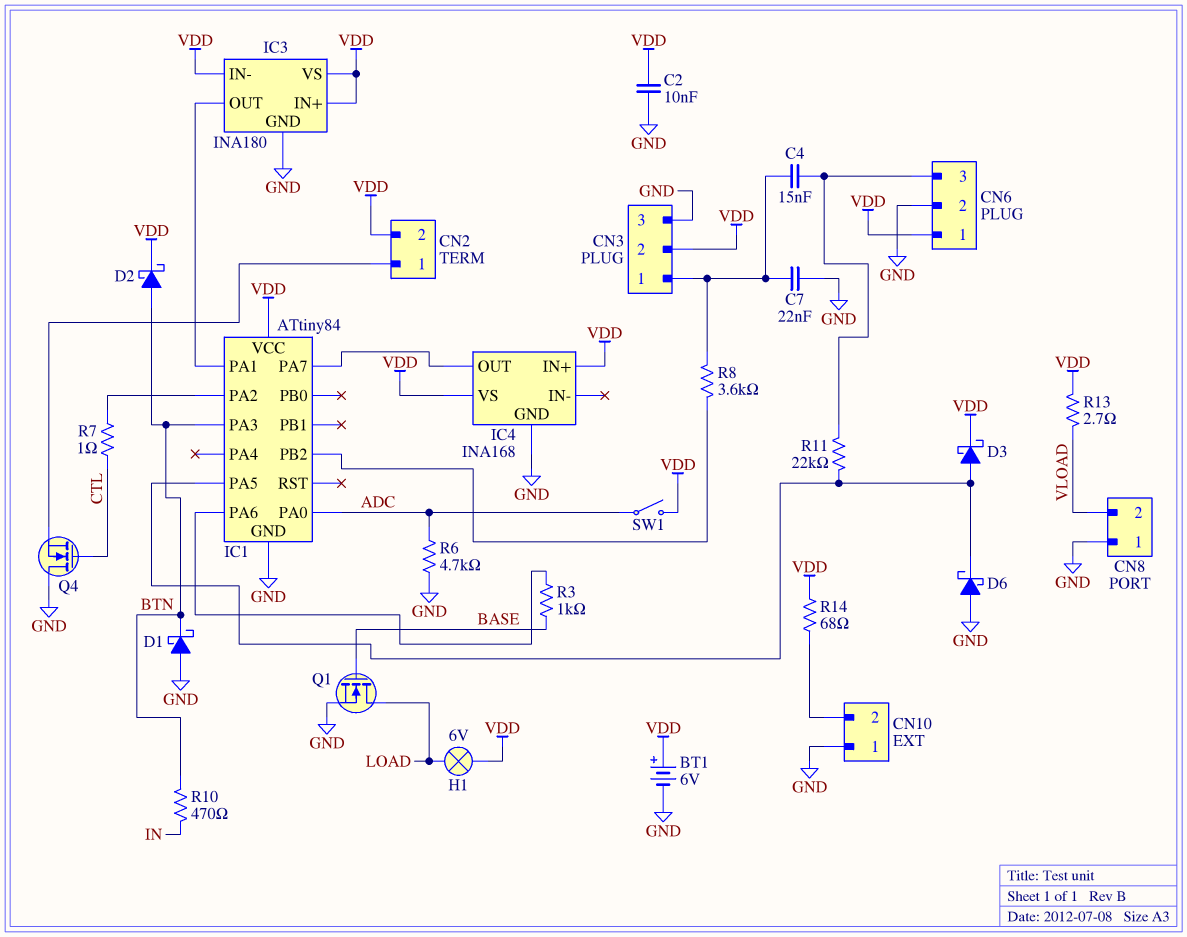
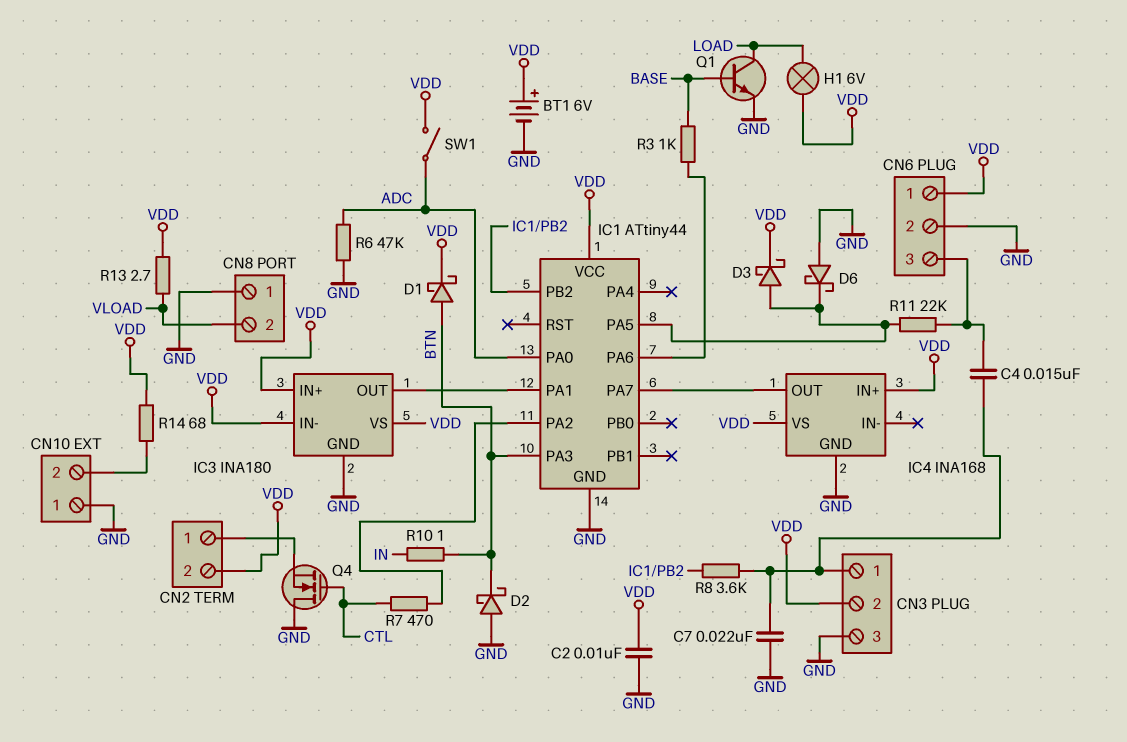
D1: schottky (A GND, K BTN) -> schottky (A BTN, K VDD)
D2: schottky (A BTN, K VDD) -> schottky (A GND, K BTN)
IC1: ATtiny84 -> ATtiny44
Q1: NMOS (G BASE, D LOAD, S GND) -> NPN (B BASE, C LOAD, E GND)
R6: 4.7k (ADC, GND) -> 47k (ADC, GND)
R7: 1 (CTL, IC1/PA2) -> 470 (CTL, IC1/PA2)
R10: 470 (BTN, IN) -> 1 (BTN, IN)

